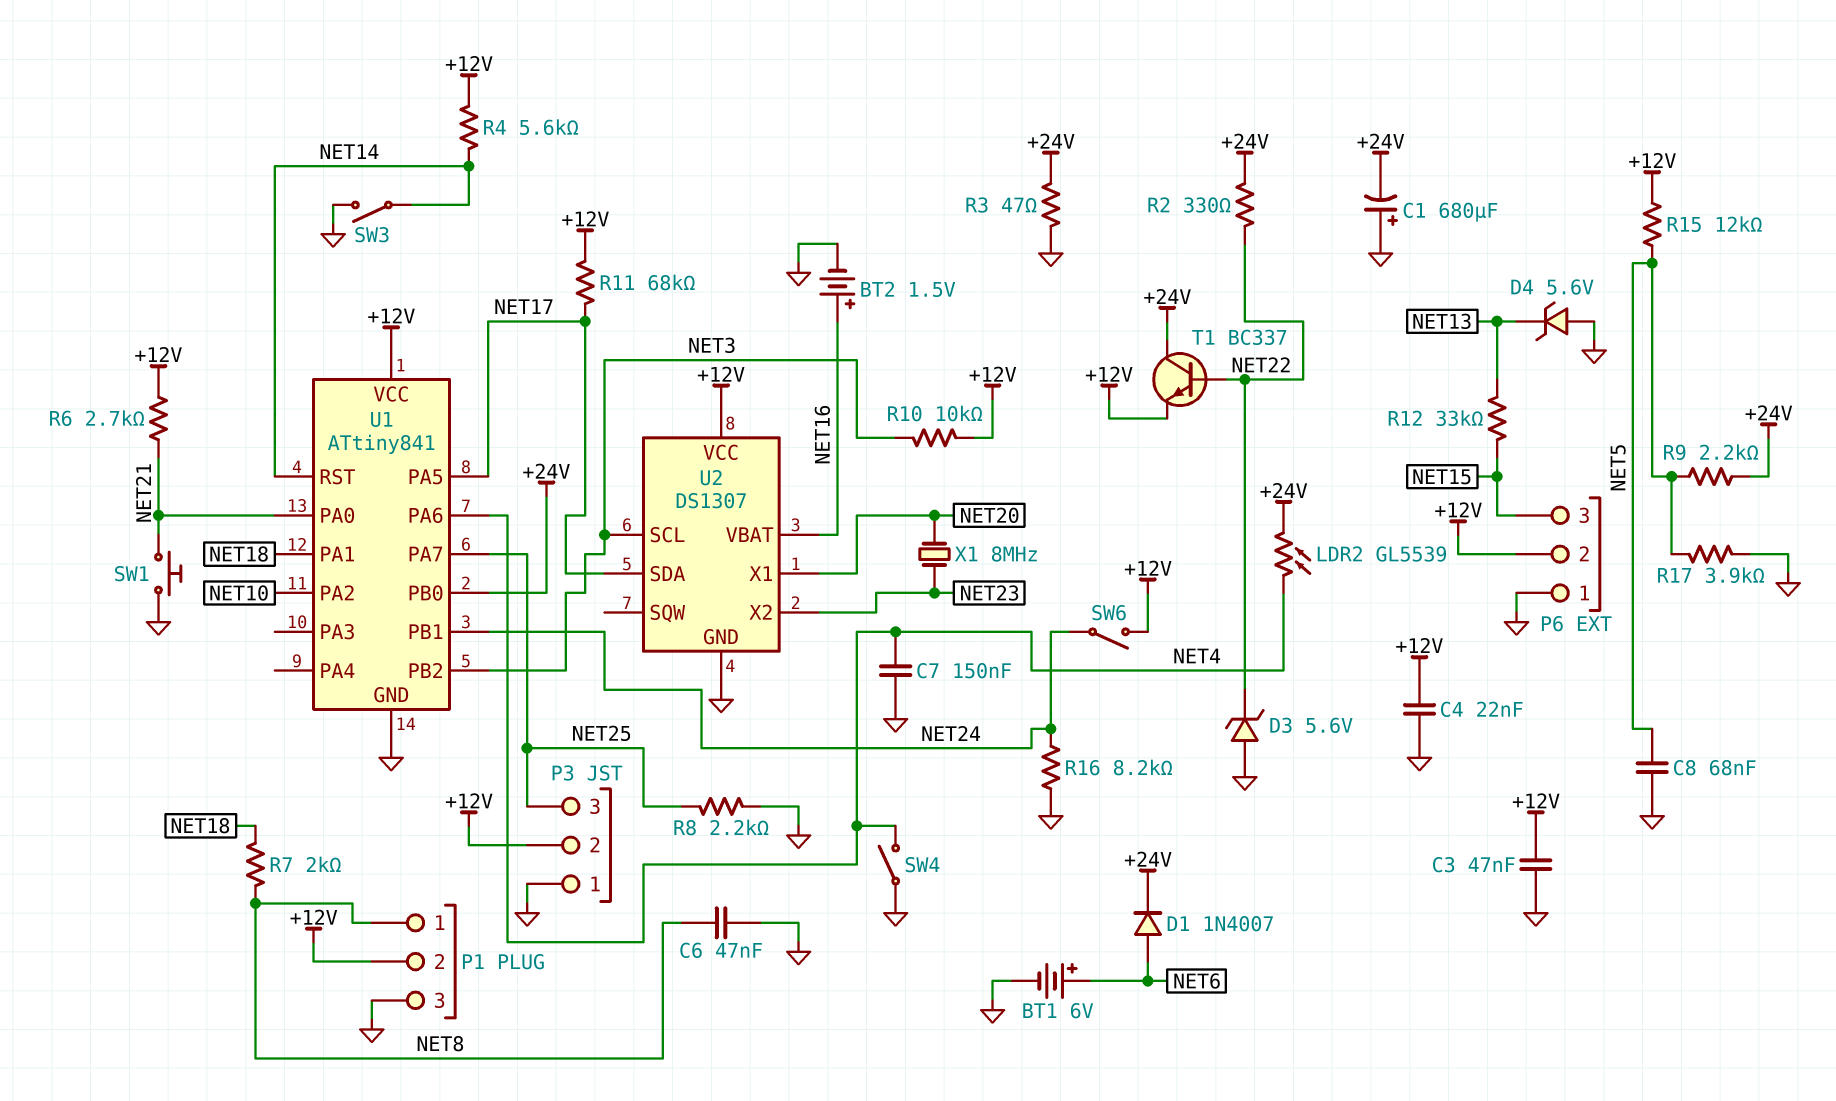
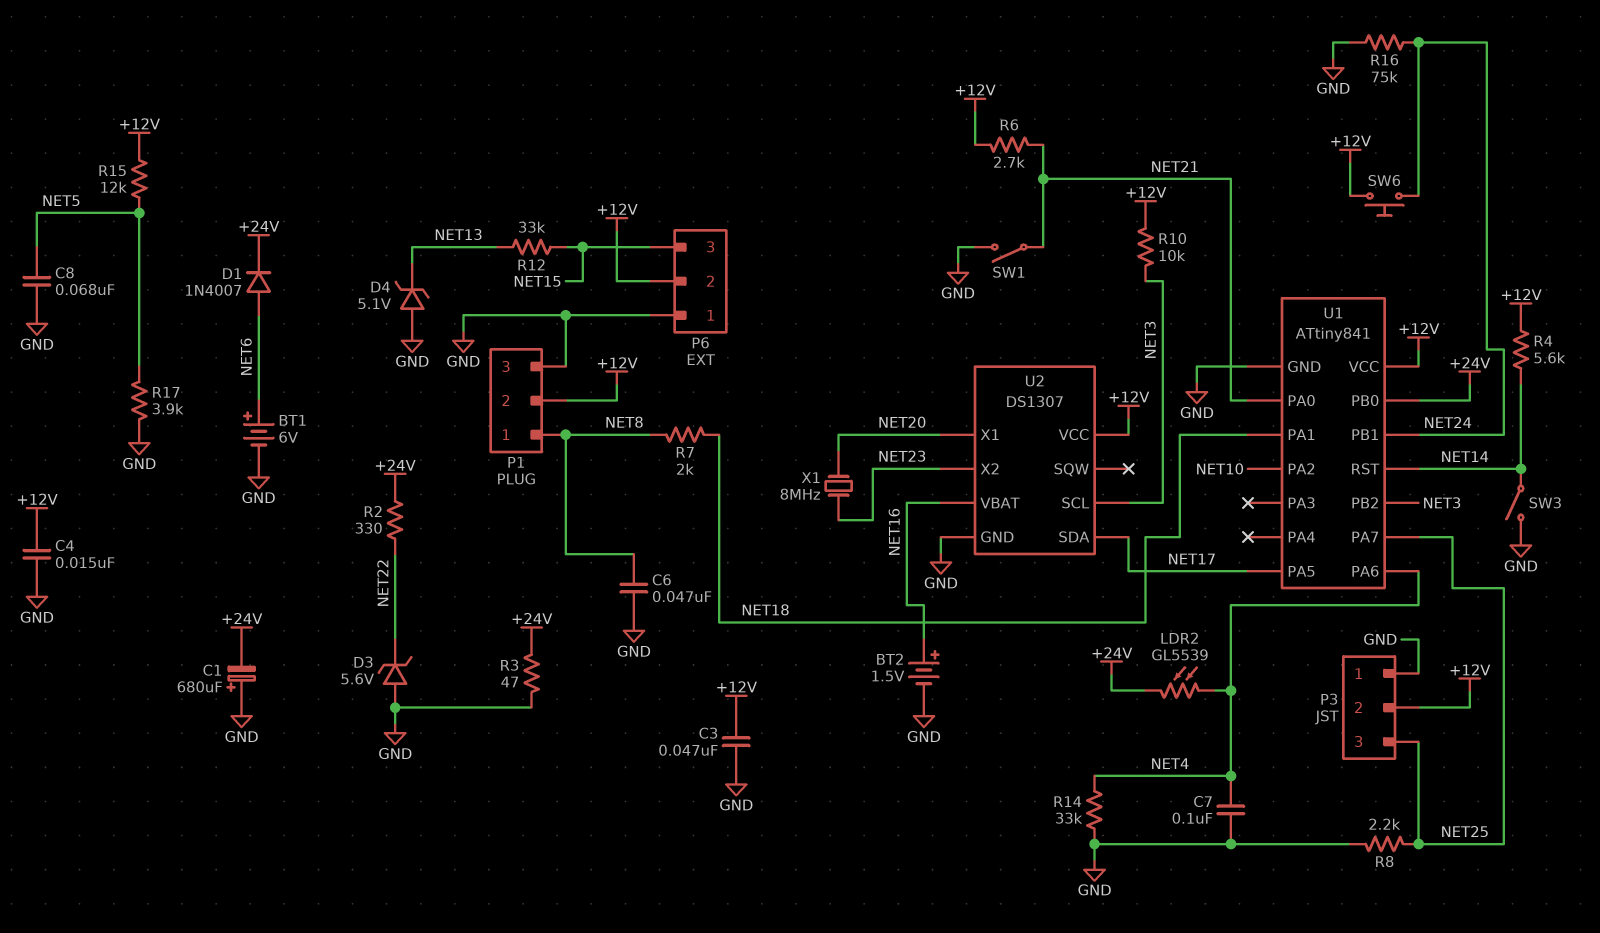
C4: 22nF (+12V, GND) -> 15nF (+12V, GND)
C7: 150nF (GND, NET4) -> 100nF (GND, NET4)
D4: zener 5.6V (A GND, K NET13) -> zener 5.1V (A GND, K NET13)
R9: 2.2k (+24V, NET5) -> none
R11: 68k (+12V, NET17) -> none
R14: none -> 33k (GND, NET4)
R16: 8.2k (GND, NET24) -> 75k (GND, NET24)
SW1: button (GND, NET21) -> switch (GND, NET21)
SW4: switch (GND, NET4) -> none
SW6: switch (+12V, NET24) -> button (+12V, NET24)
T1: NPN BC337 (B NET22, C +24V, E +12V) -> none

